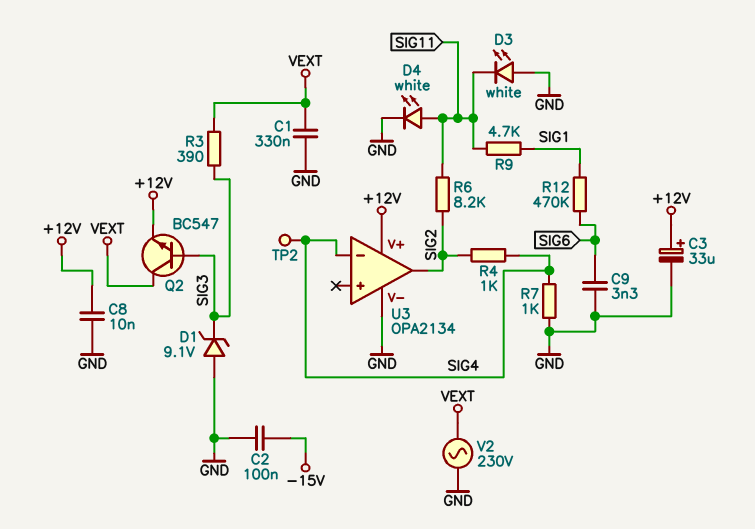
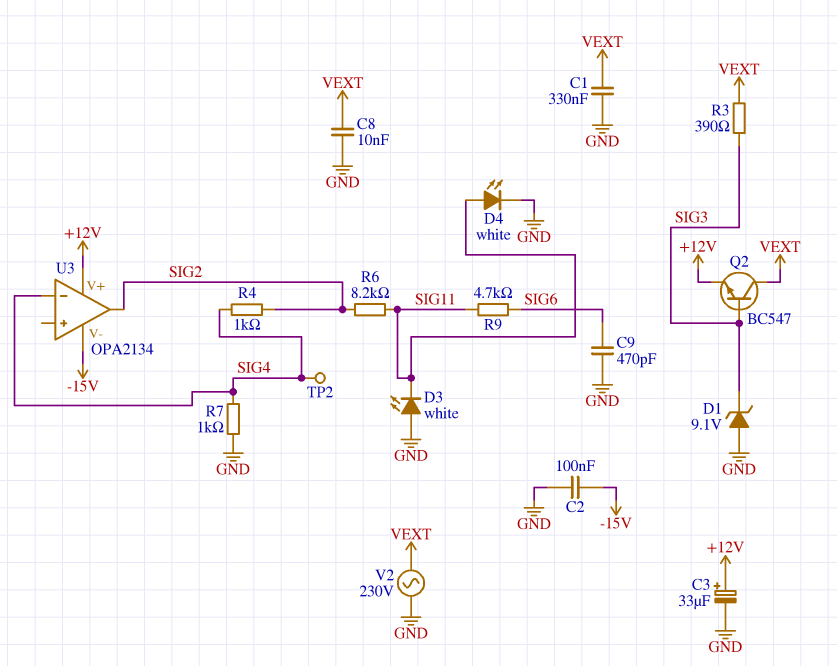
C8: 10nF (+12V, GND) -> 10nF (GND, VEXT)
C9: 3.3nF (GND, SIG6) -> 470pF (GND, SIG6)
R9: 4.7k (SIG1, SIG11) -> 4.7k (SIG6, SIG11)
R12: 470k (SIG1, SIG6) -> none
U3 pin V-: GND -> -15V

